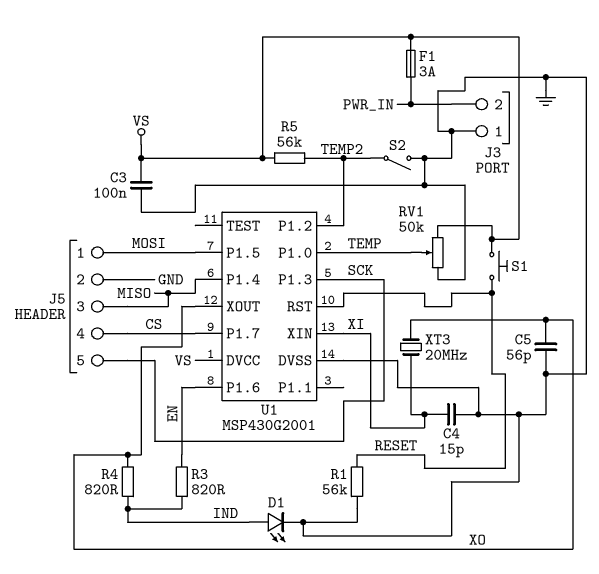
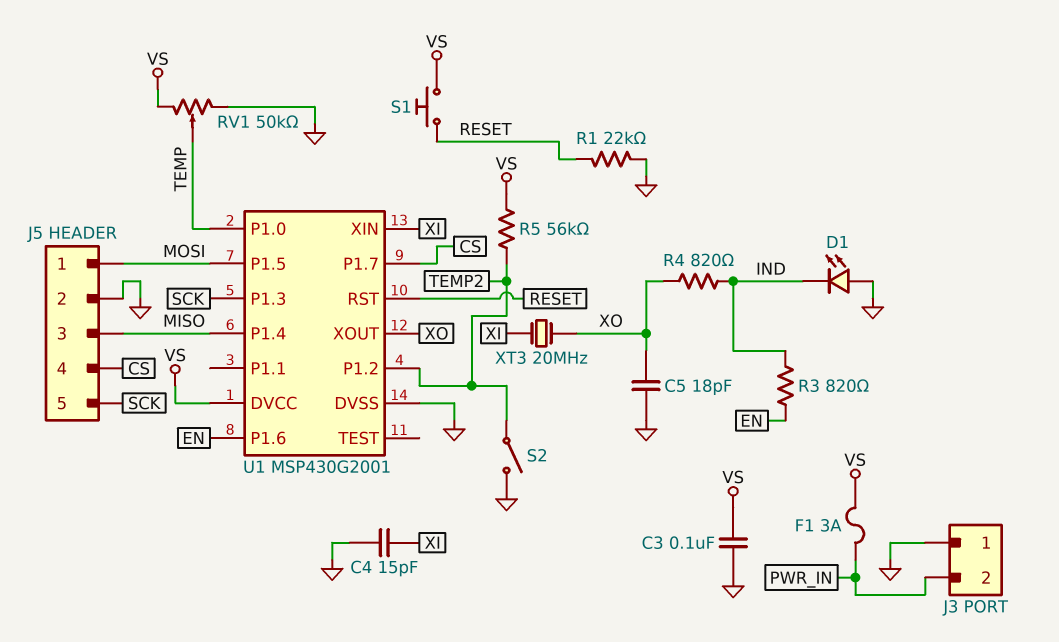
C5: 56pF (GND, XO) -> 18pF (GND, XO)
D1: LED (A IND, K GND) -> LED (A GND, K IND)
R1: 56k (GND, RESET) -> 22k (GND, RESET)

